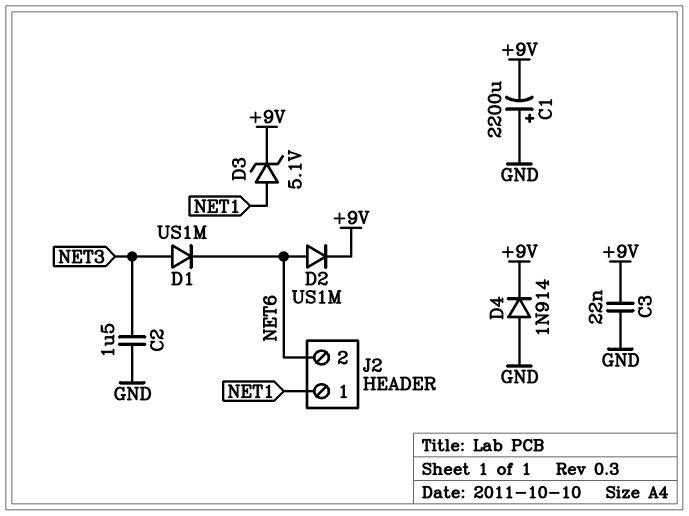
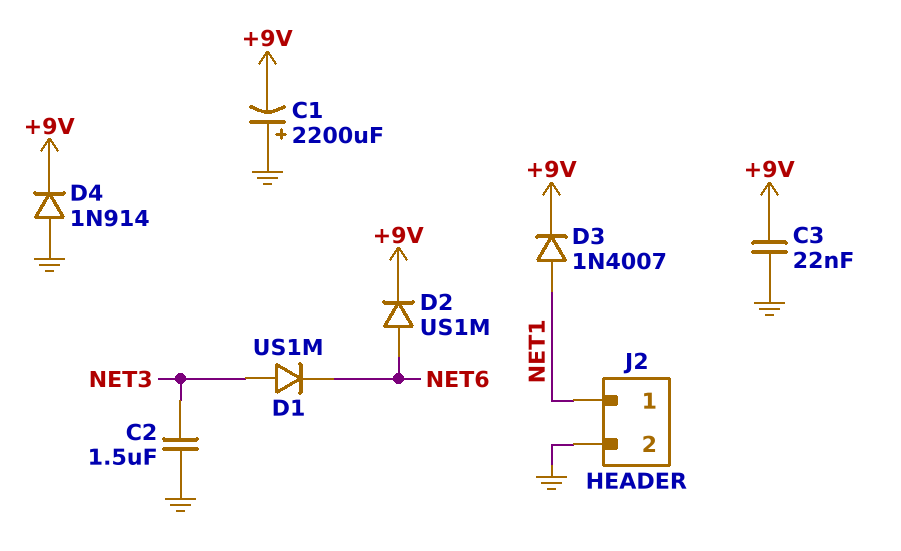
D3: zener 5.1V (A NET1, K +9V) -> diode 1N4007 (A NET1, K +9V)
J2 pin 2: NET6 -> GND

